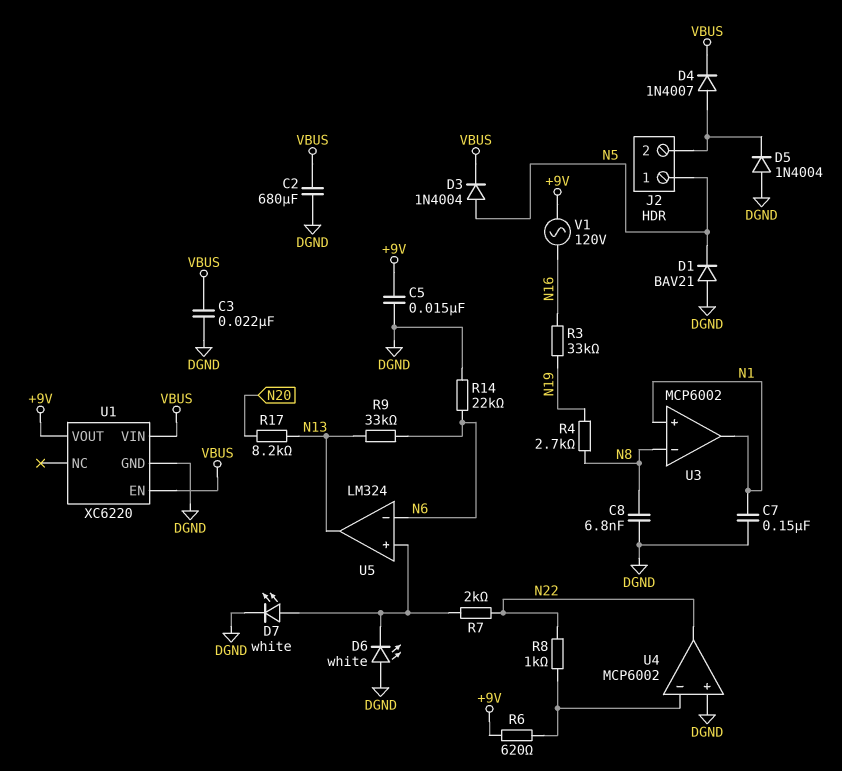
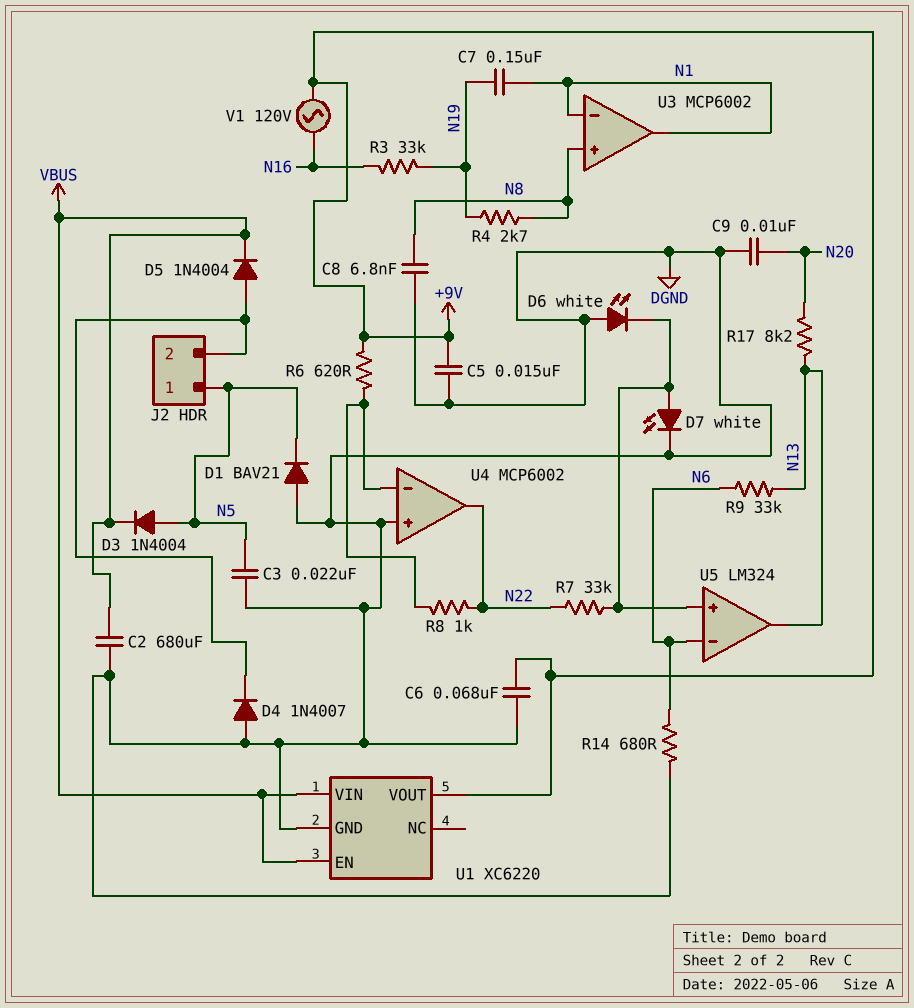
C3: 22nF (DGND, VBUS) -> 22nF (DGND, N5)
C6: none -> 68nF (+9V, DGND)
C7: 150nF (DGND, N1) -> 150nF (N1, N19)
C9: none -> 10nF (DGND, N20)
D4: diode 1N4007 (A J2/2, K VBUS) -> diode 1N4007 (A DGND, K J2/2)
D5: diode 1N4004 (A DGND, K J2/2) -> diode 1N4004 (A J2/2, K VBUS)
R7: 2k (N22, U5/in+) -> 33k (N22, U5/in+)
R14: 22k (DGND, N6) -> 680 (DGND, N6)
U3 pin in+: N1 -> N8
U3 pin in-: N8 -> N1

